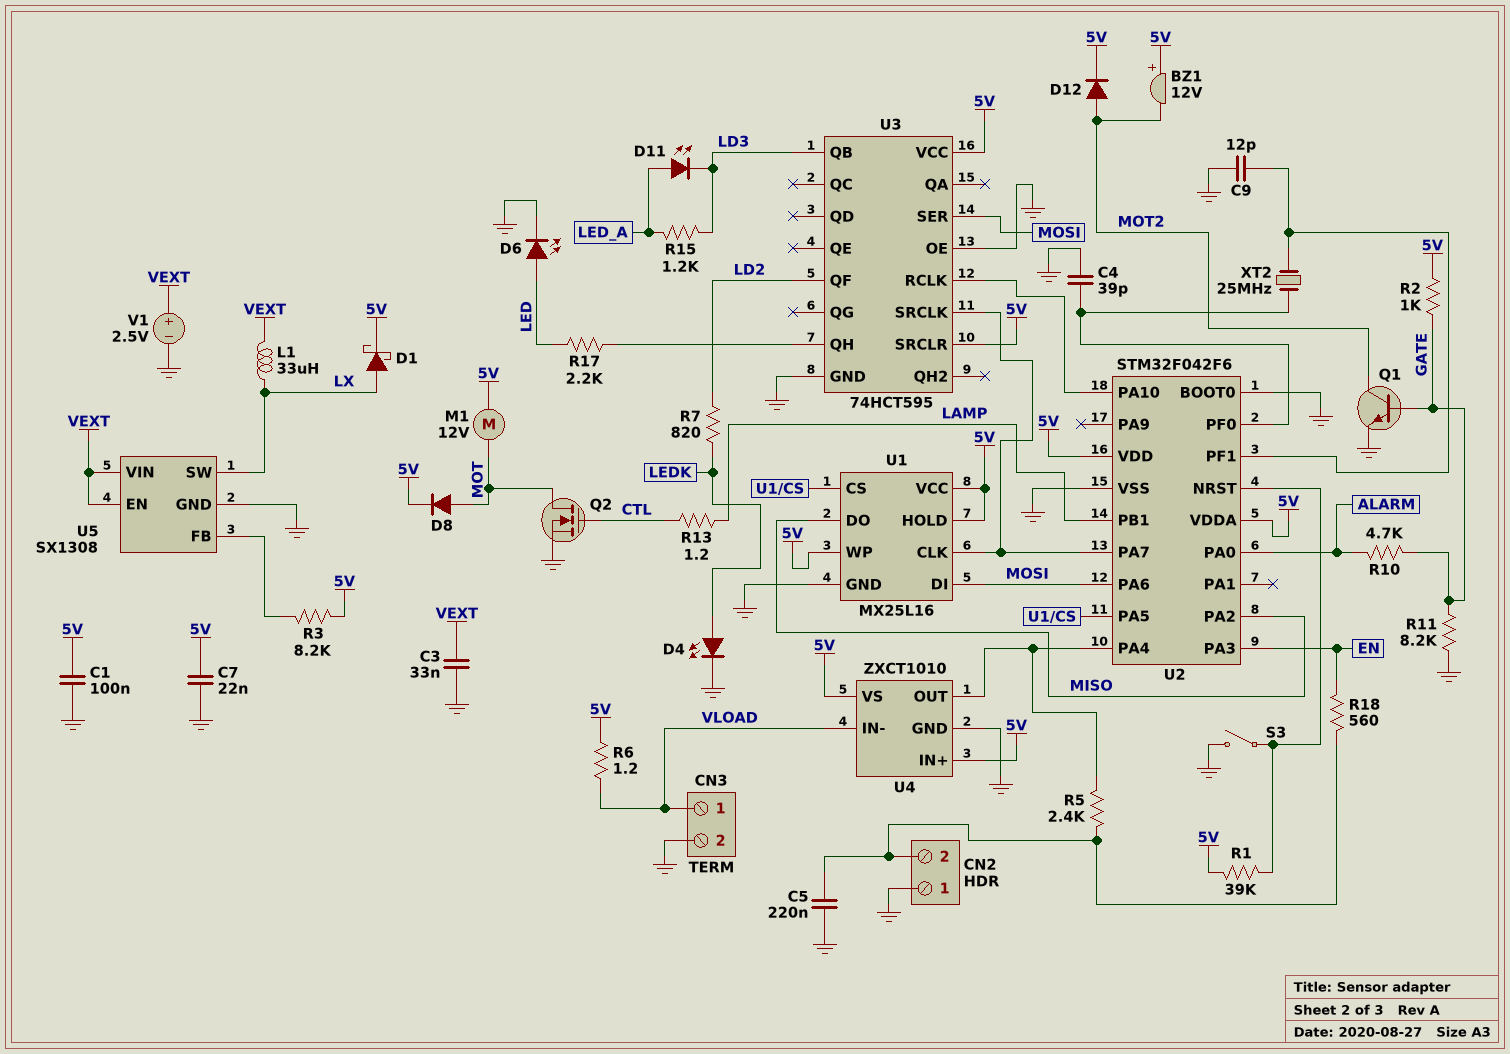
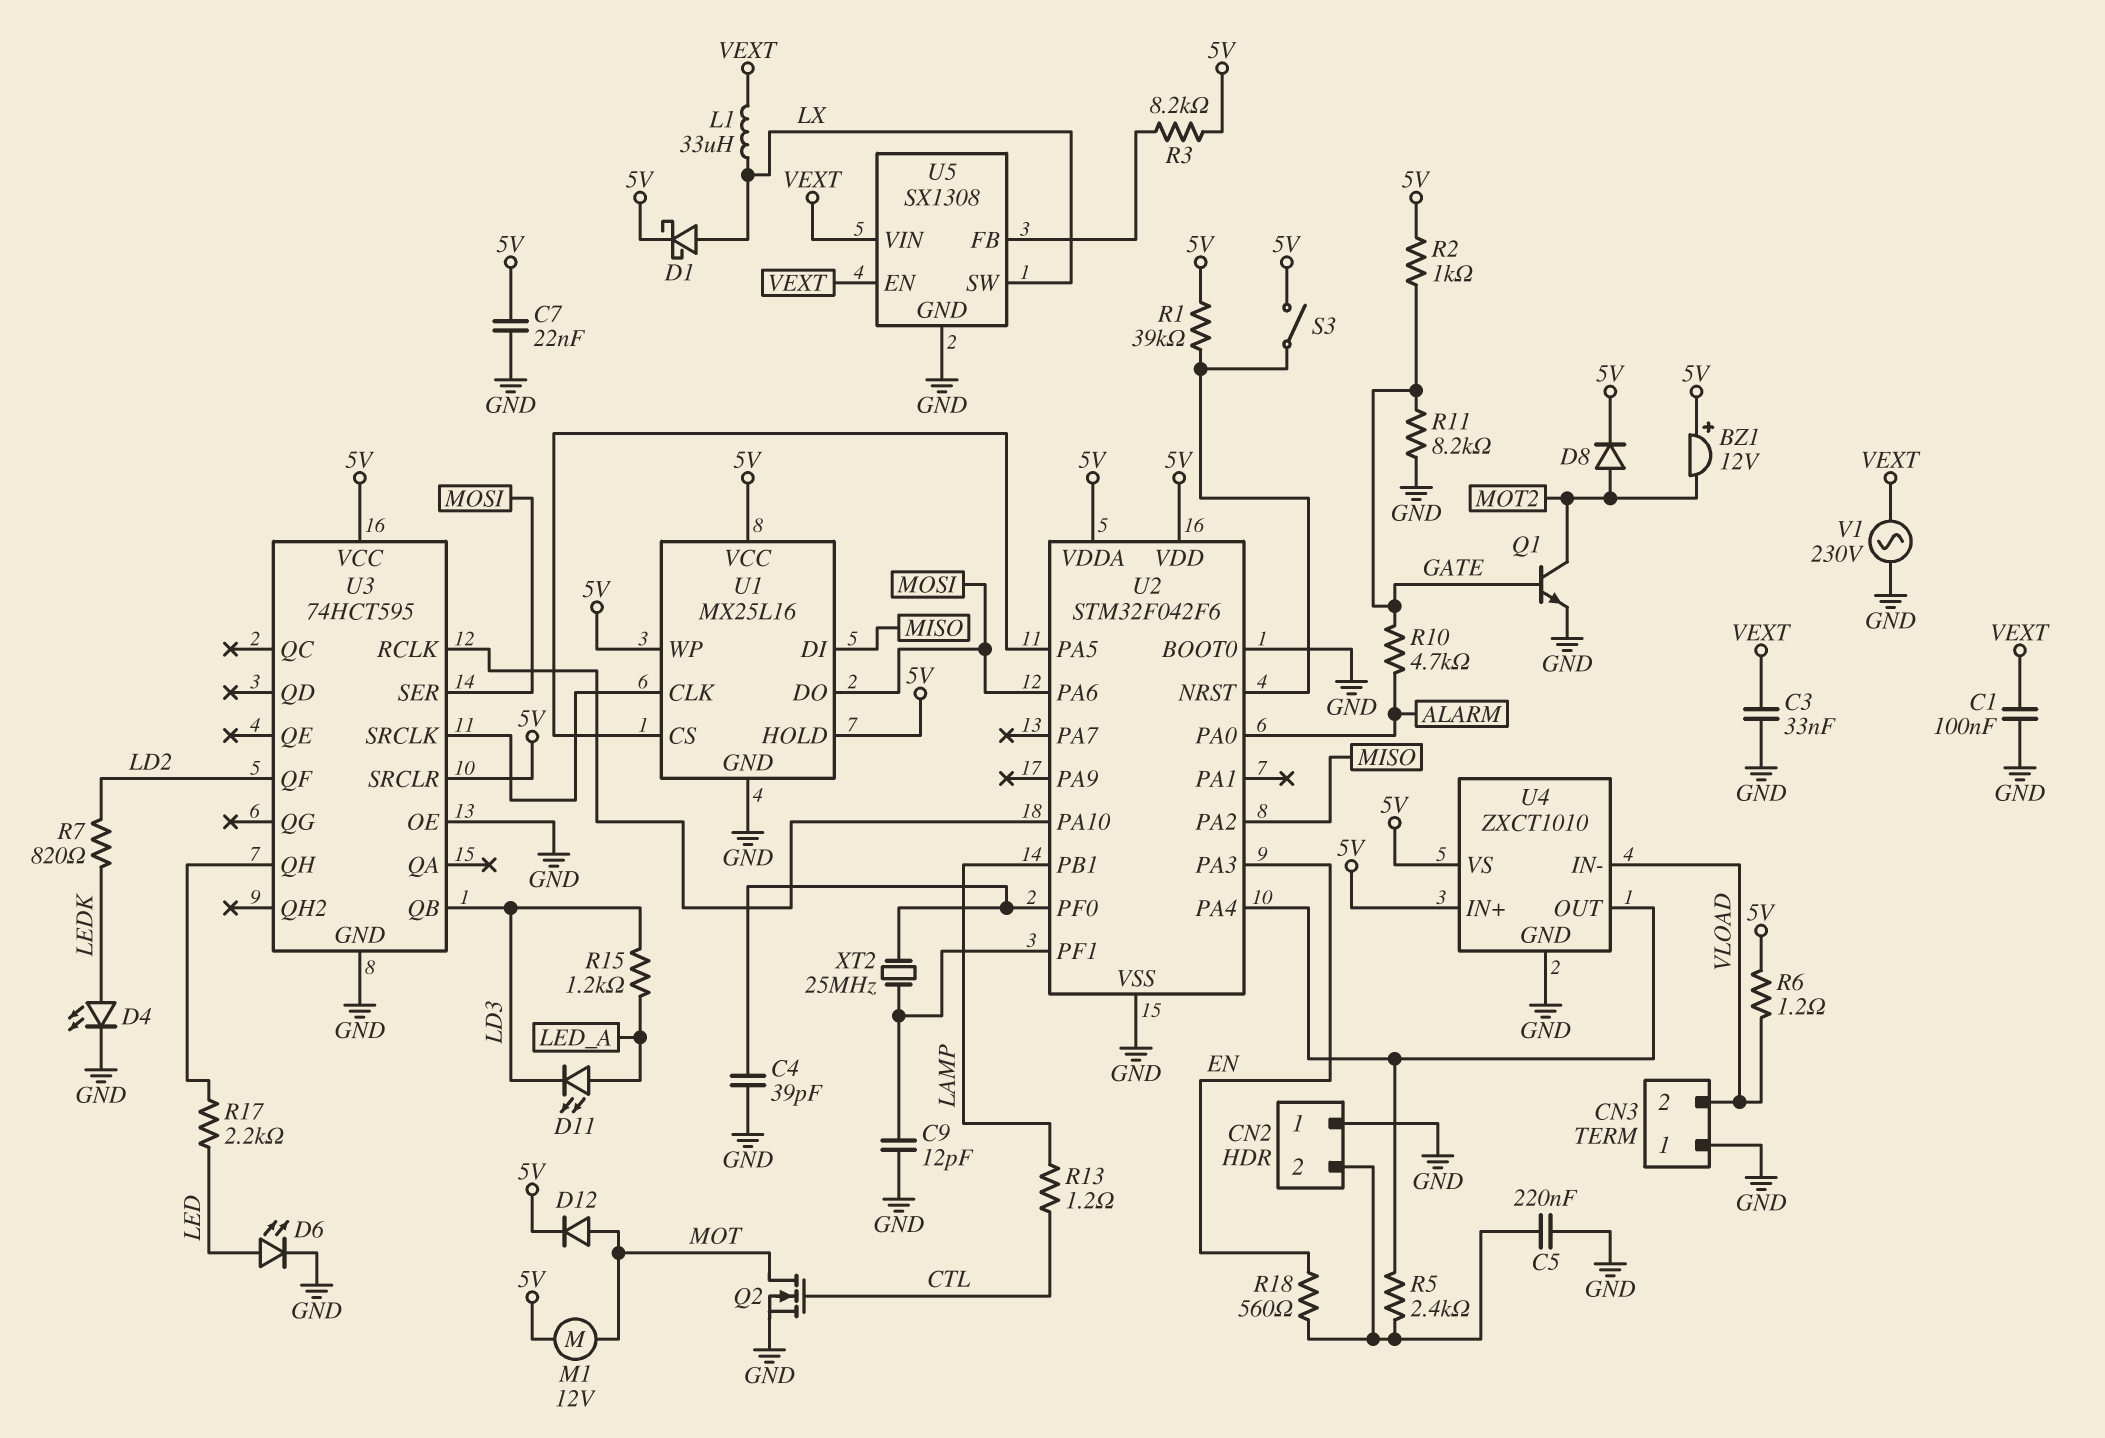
C1: 100nF (5V, GND) -> 100nF (GND, VEXT)
CN3 pin 1: VLOAD -> GND
CN3 pin 2: GND -> VLOAD
D8: diode (A MOT, K 5V) -> diode (A MOT2, K 5V)
D12: diode (A MOT2, K 5V) -> diode (A MOT, K 5V)
S3: switch (GND, U2/NRST) -> switch (5V, U2/NRST)
U1 pin DI: MOSI -> MISO
U1 pin DO: MISO -> MOSI
U2 pin PA7: U1/CLK -> none
V1: 2.5V (plus VEXT, minus GND) -> AC 230V (GND, VEXT)

